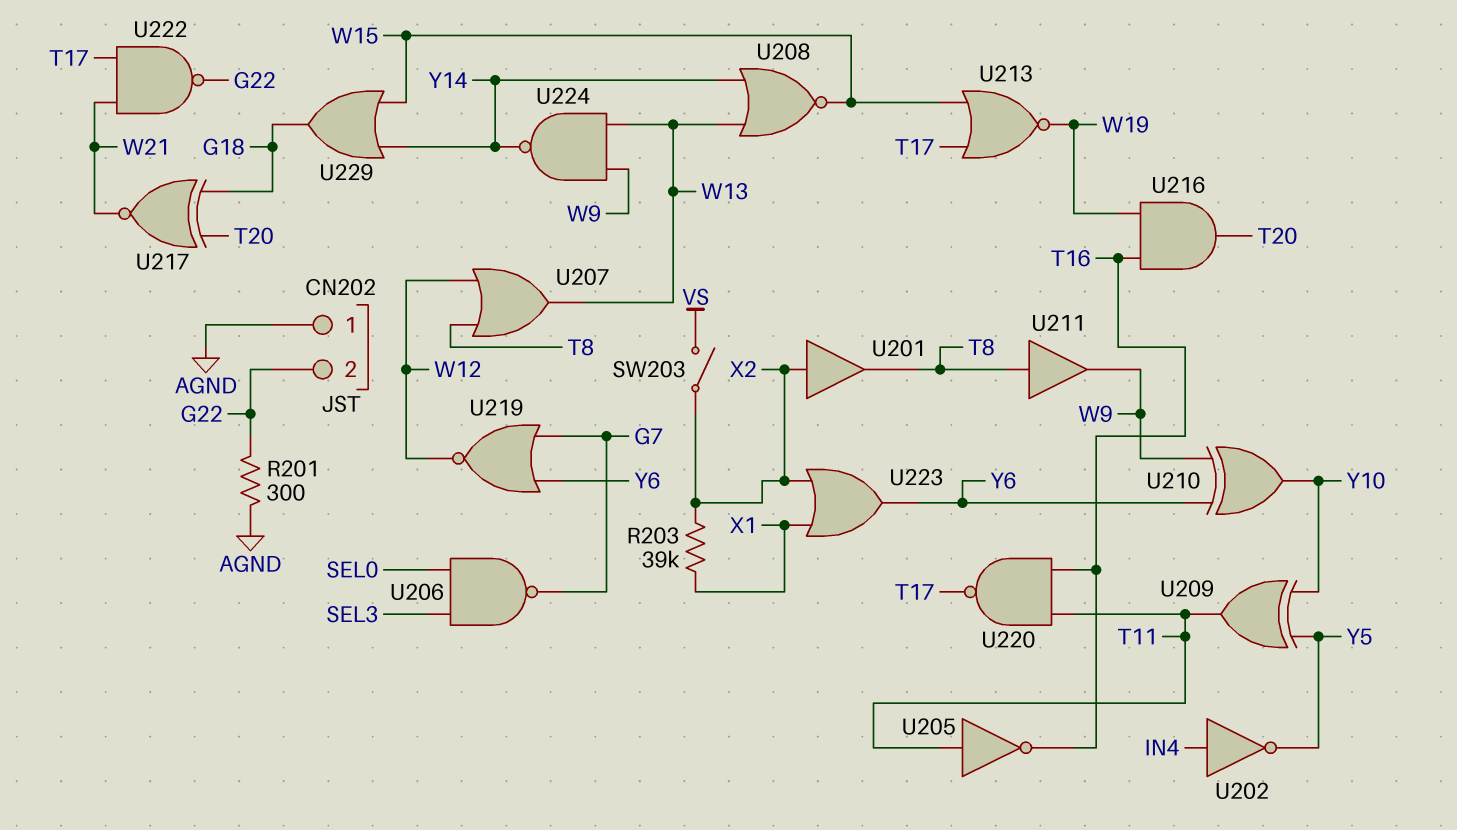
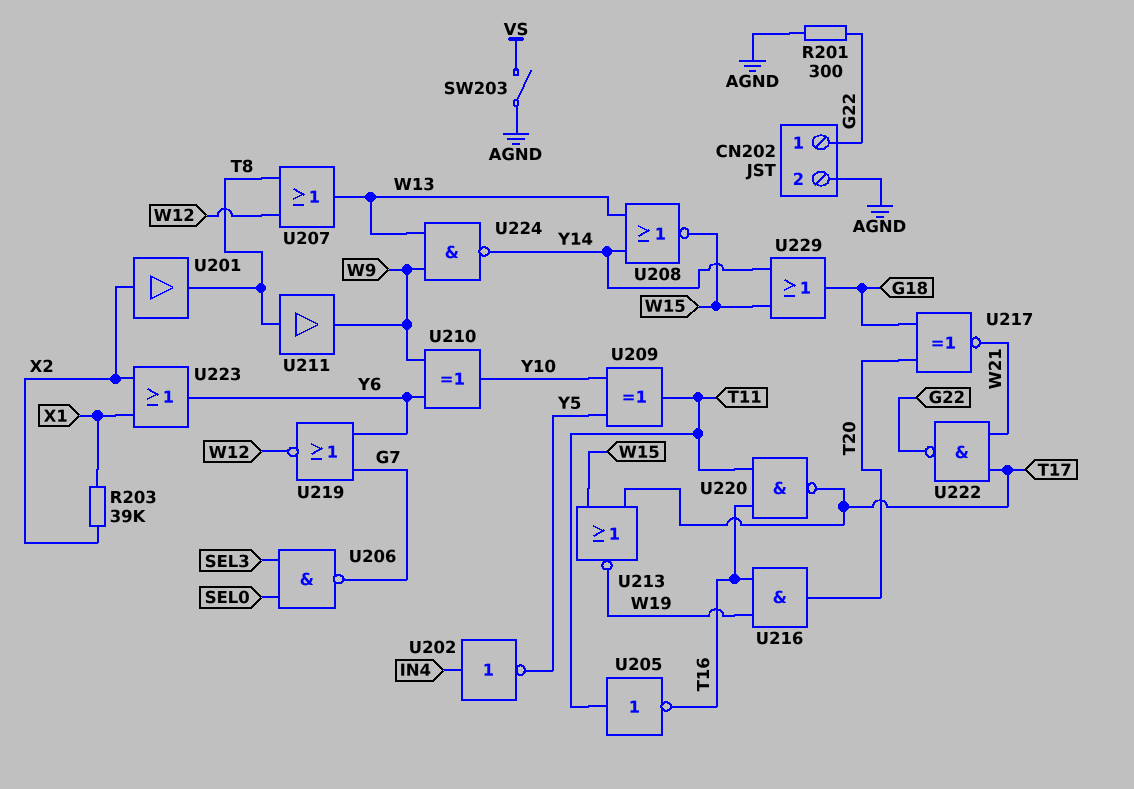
CN202 pin 1: AGND -> G22
CN202 pin 2: G22 -> AGND
SW203: switch (VS, X2) -> switch (AGND, VS)

